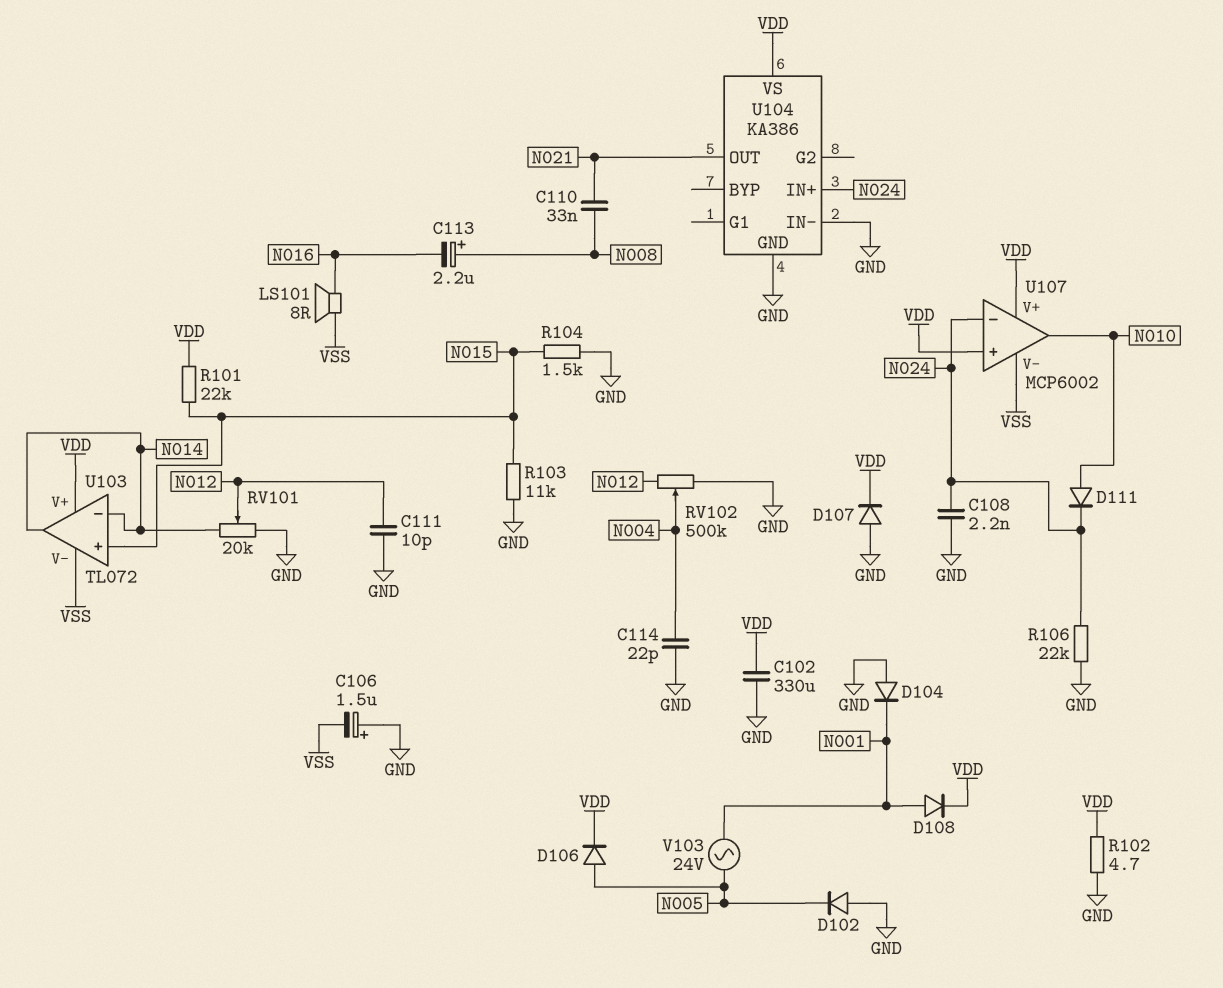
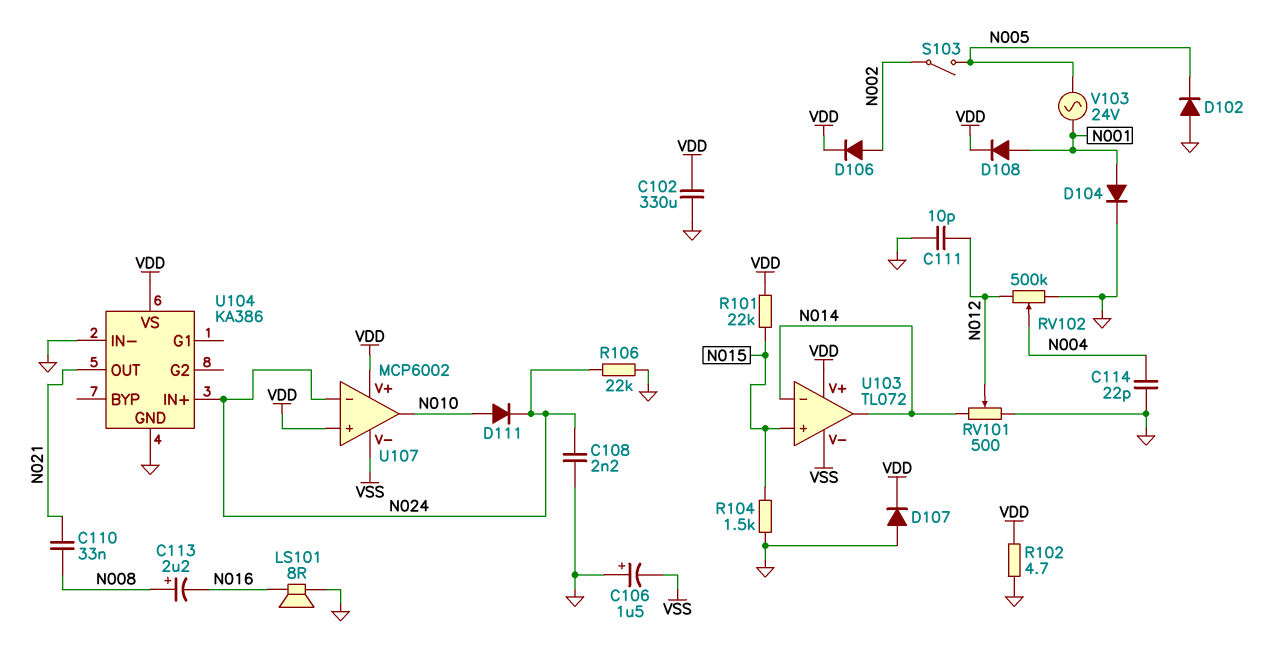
D104: diode (A GND, K N001) -> diode (A N001, K GND)
D106: diode (A N005, K VDD) -> diode (A N002, K VDD)
LS101: speaker 8R (N016, VSS) -> speaker 8R (GND, N016)
R103: 11k (GND, N015) -> none
RV101: 20k (GND, N014, wiper N012) -> 500 (GND, N014, wiper N012)
S103: none -> switch (N002, N005)

